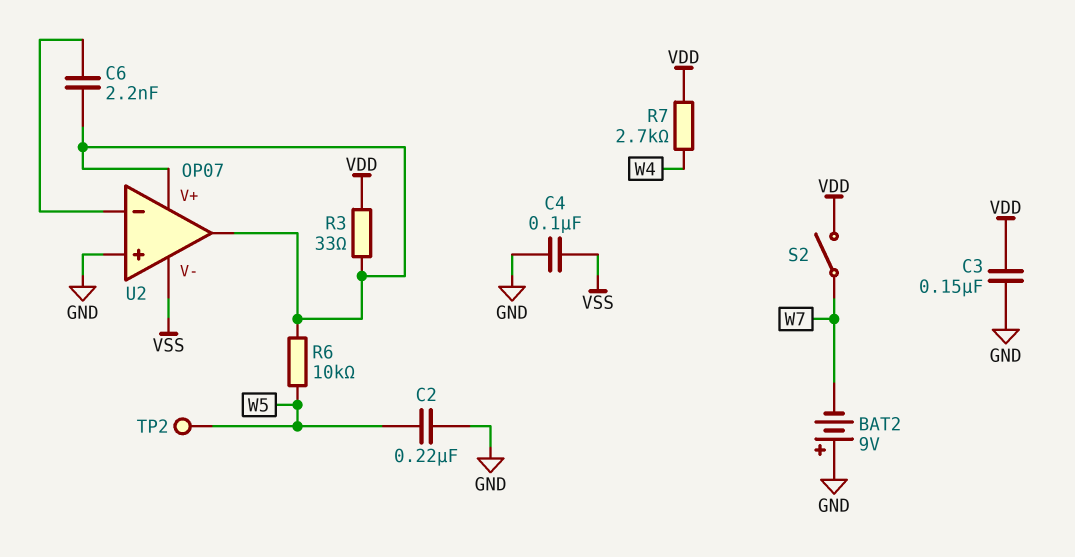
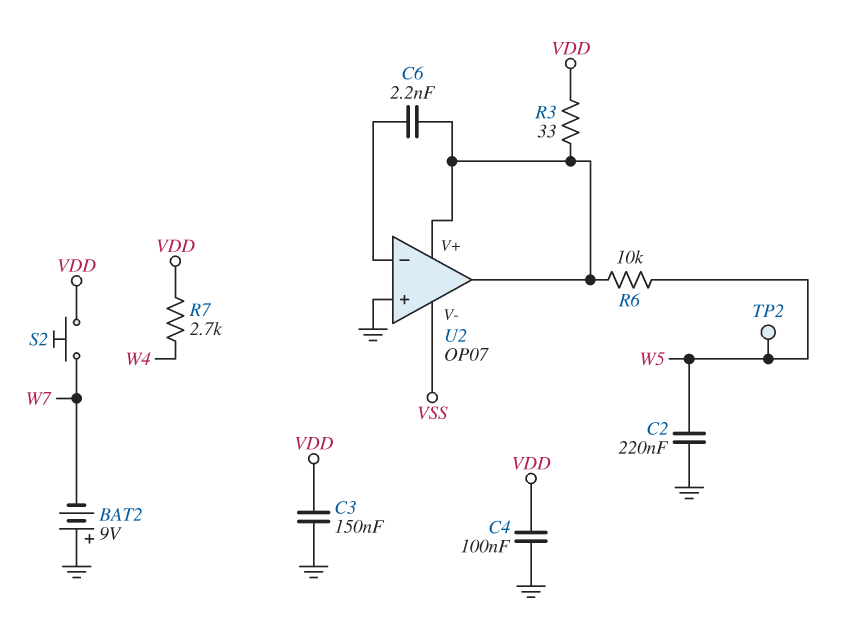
C4: 100nF (GND, VSS) -> 100nF (GND, VDD)
S2: switch (VDD, W7) -> button (VDD, W7)

